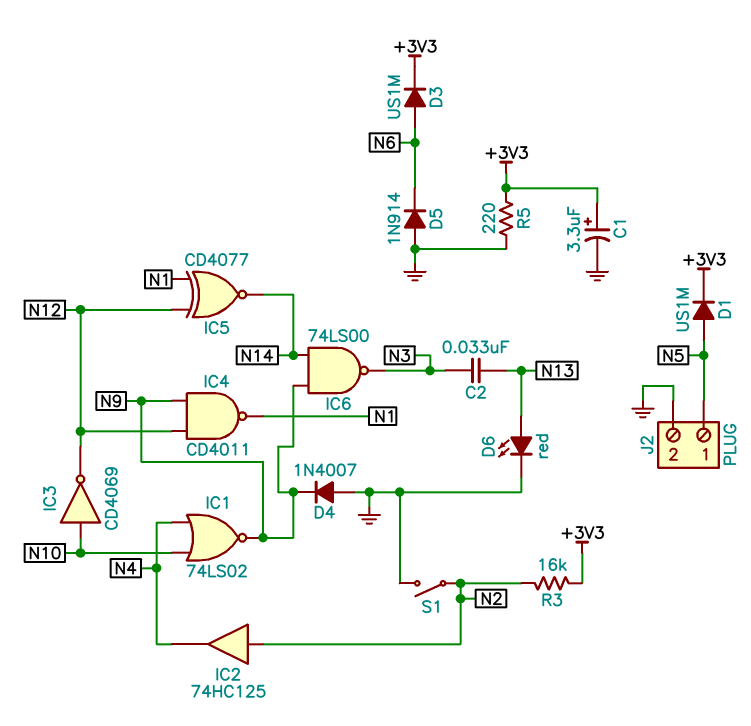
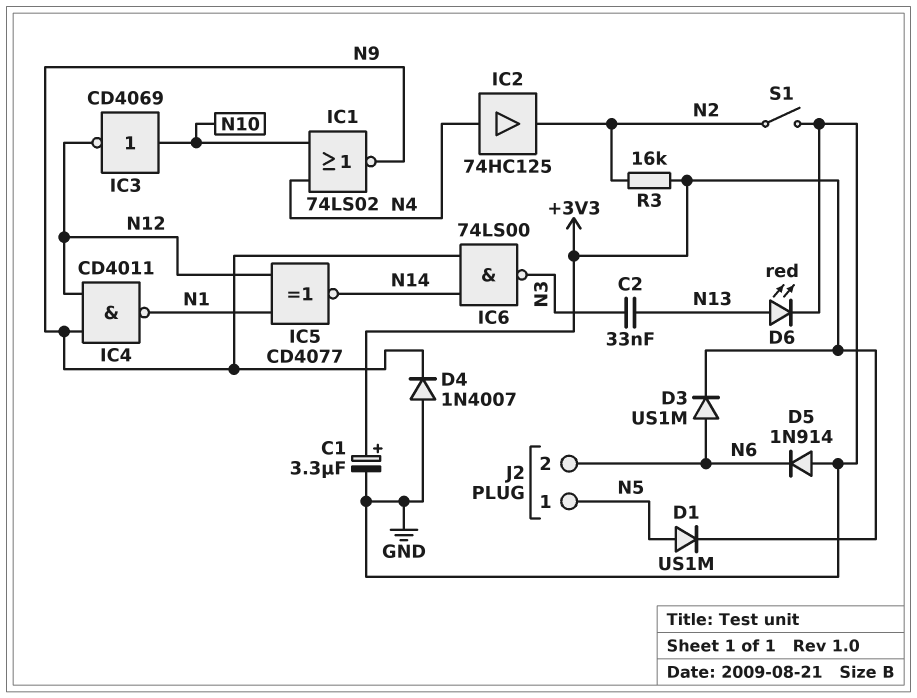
IC2: buffer 74HC125 (in N2, out N4) -> buffer 74HC125 (in N4, out N2)
J2 pin 2: GND -> N6
R5: 220 (+3V3, GND) -> none

